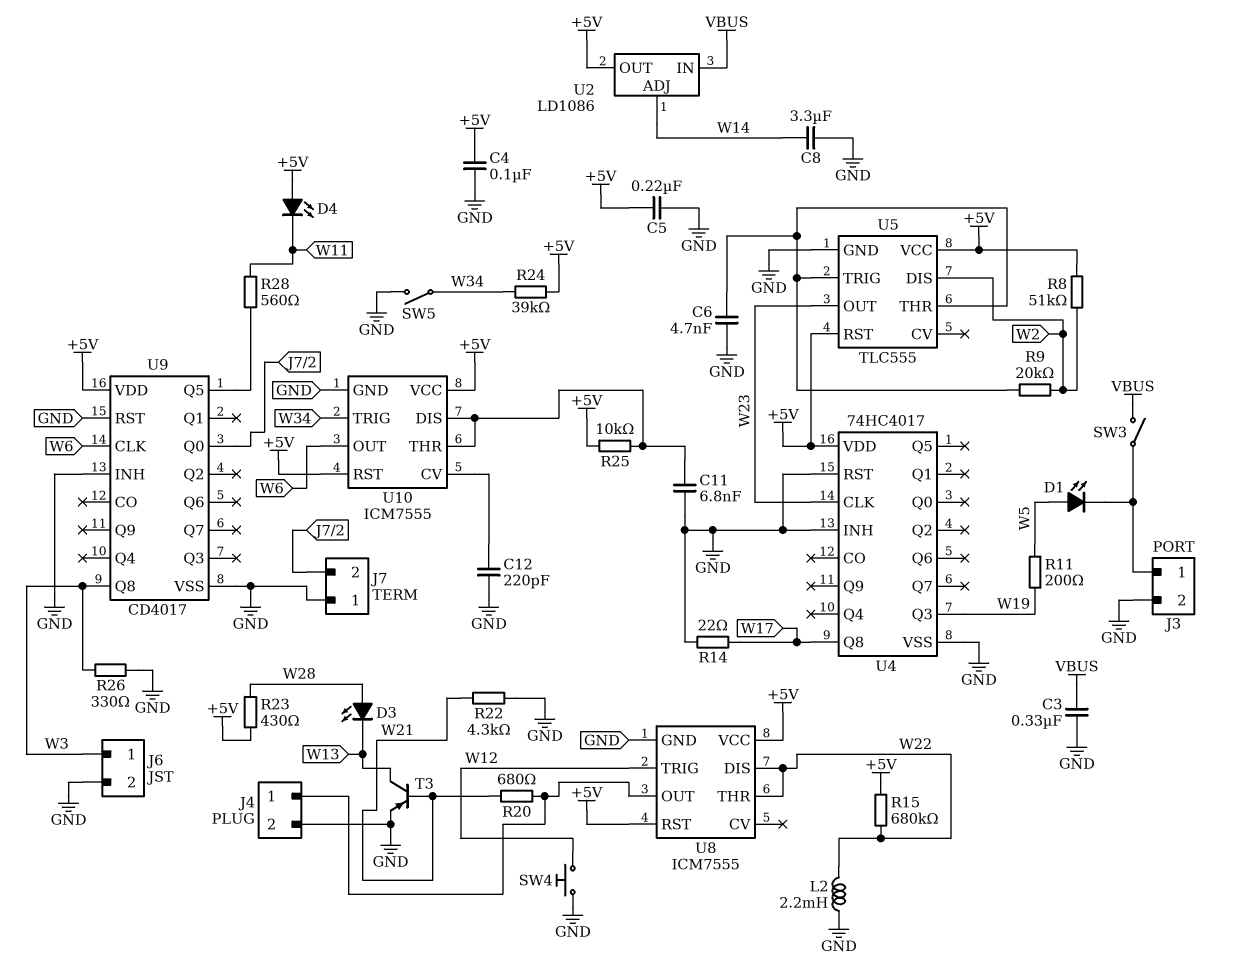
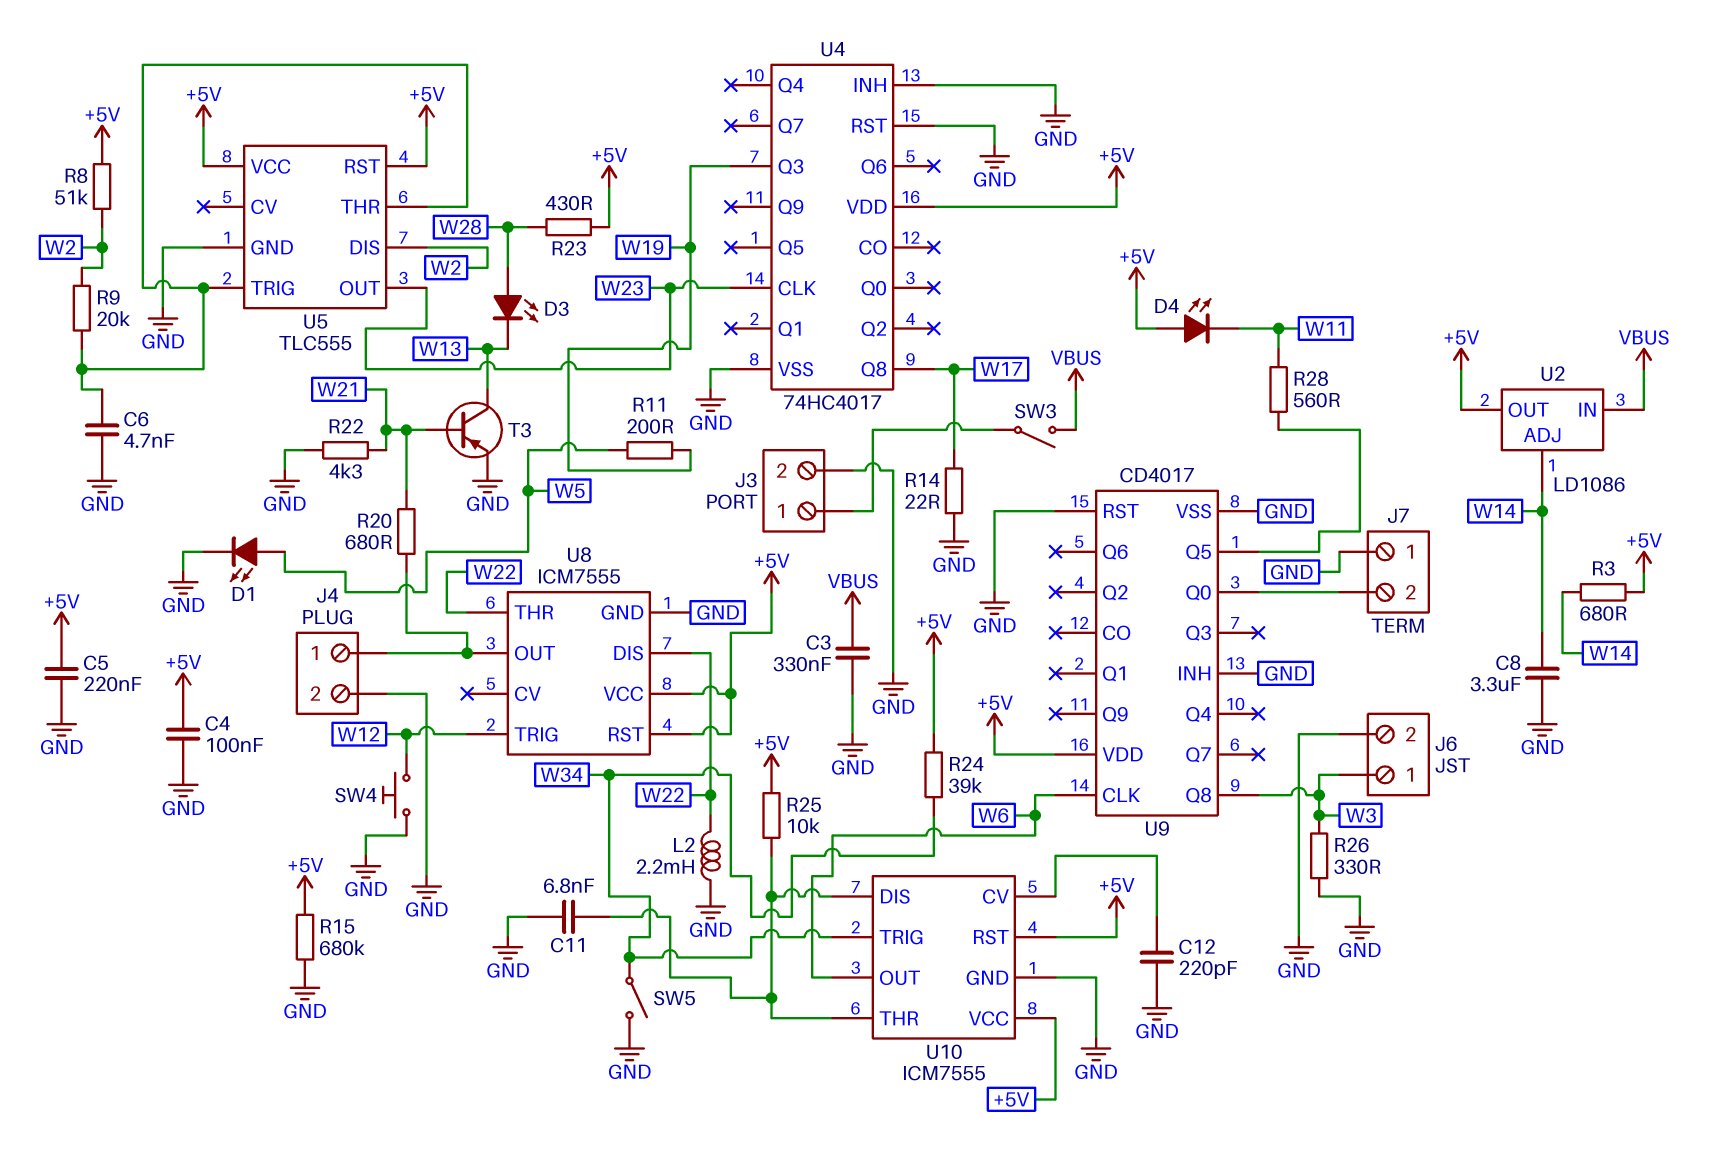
D1: LED (A W5, K J3/1) -> LED (A W5, K GND)
R3: none -> 680 (+5V, W14)
R15: 680k (+5V, W22) -> 680k (+5V, GND)

